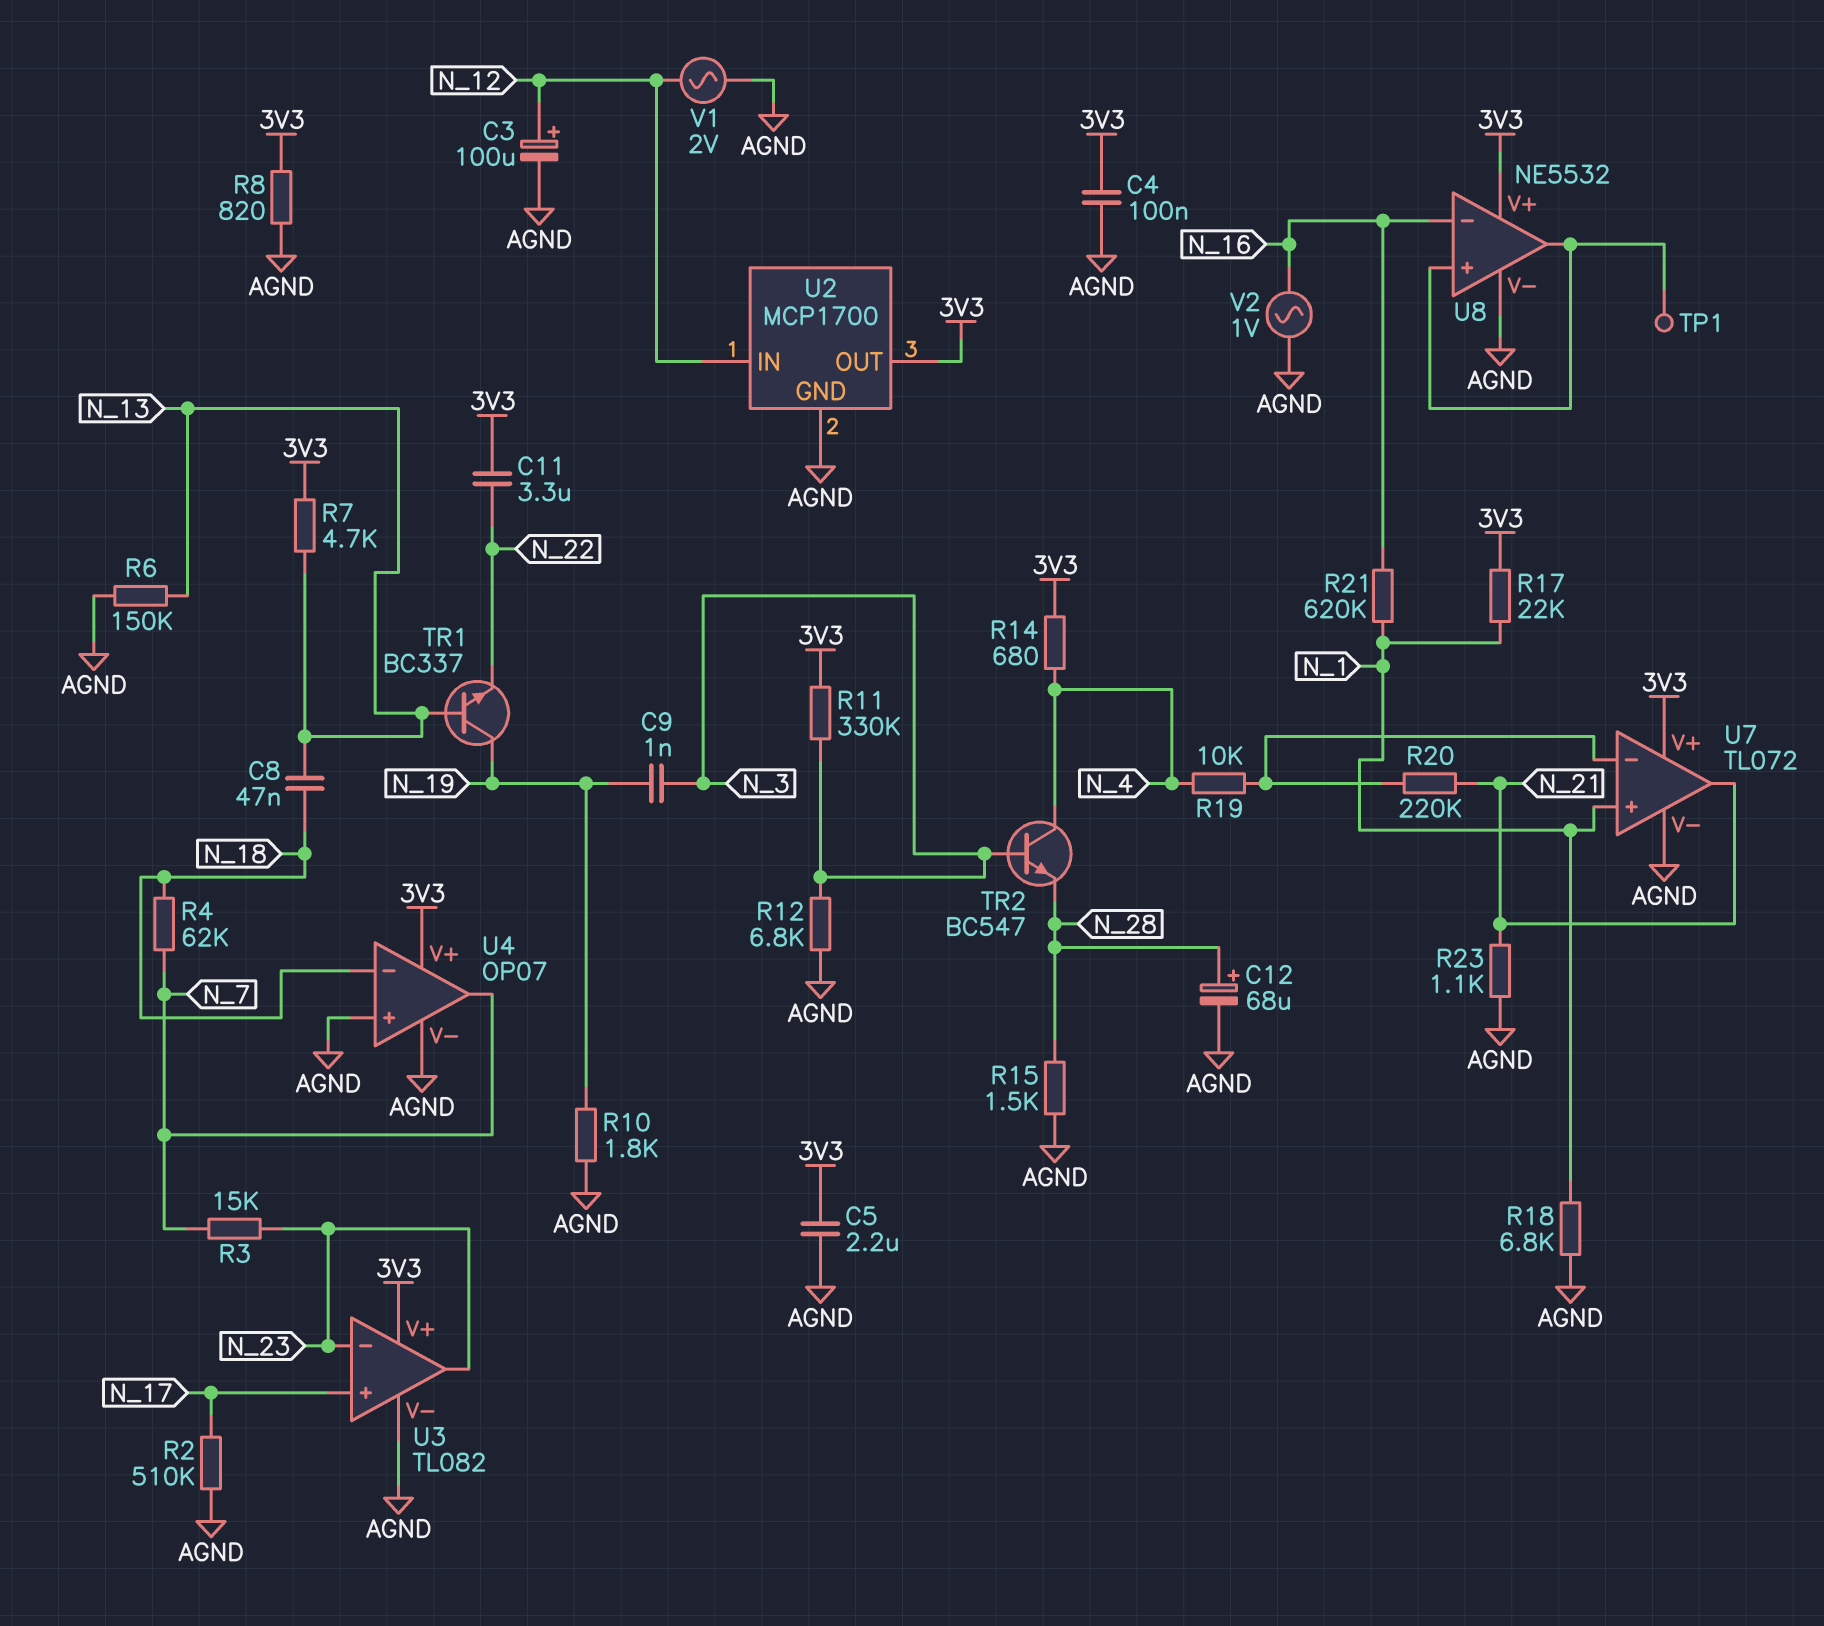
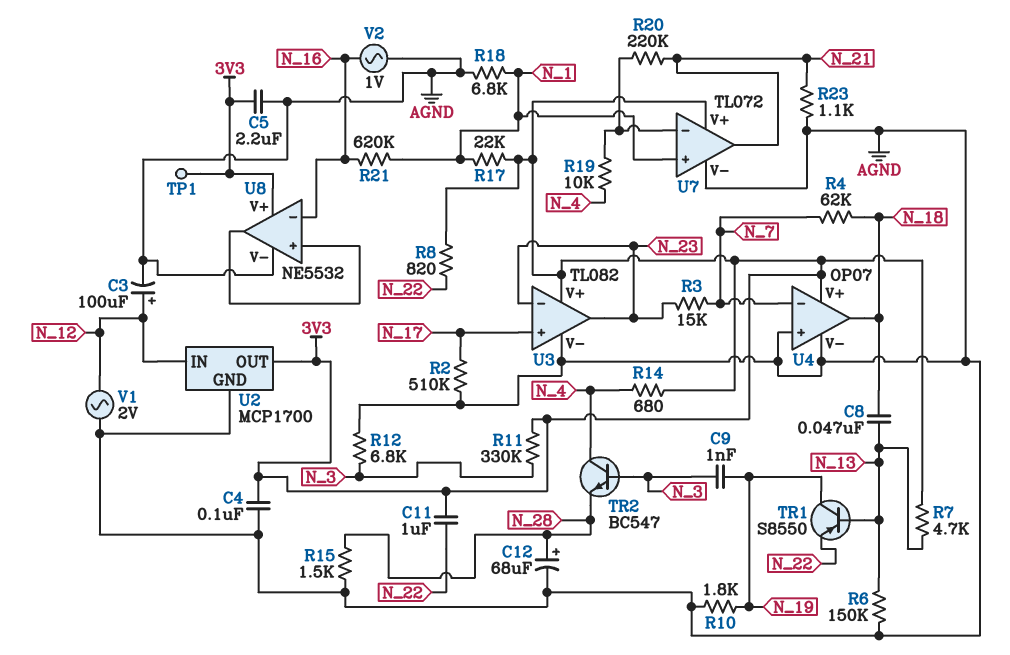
C11: 3.3uF (3V3, N_22) -> 1uF (3V3, N_22)
R8: 820 (3V3, AGND) -> 820 (3V3, N_22)
TP1: test point (U8/in+) -> test point (3V3)
TR1: NPN BC337 (B N_13, C N_19, E N_22) -> PNP S8550 (B N_13, C N_19, E N_22)
U4 pin in-: N_18 -> N_7
U4 pin out: N_7 -> N_18

